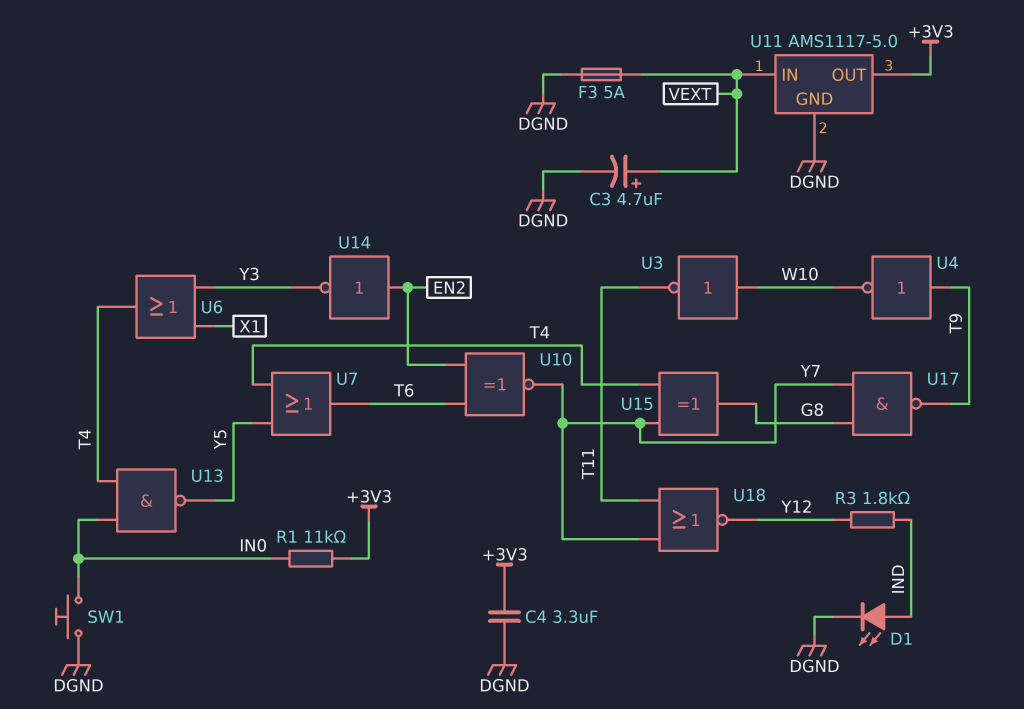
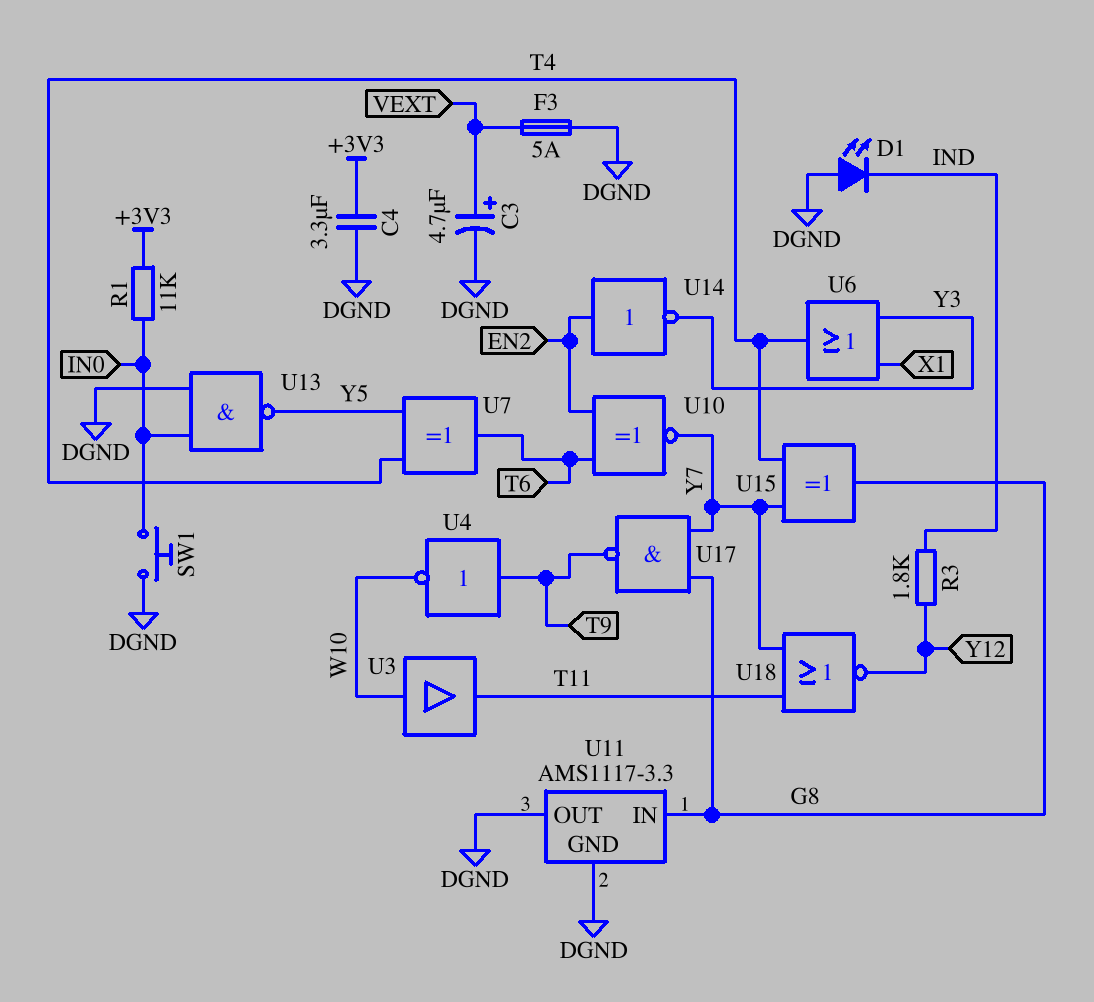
D1: LED (A IND, K DGND) -> LED (A DGND, K IND)
U3: NOT (in W10, out T11) -> buffer (in W10, out T11)
U7: OR (in T4, in Y5, out T6) -> XOR (in T4, in Y5, out T6)
U11: AMS1117-5.0 -> AMS1117-3.3
U11 pin IN: VEXT -> G8
U11 pin OUT: +3V3 -> DGND
U13: NAND (in IN0, in T4, out Y5) -> NAND (in DGND, in IN0, out Y5)

